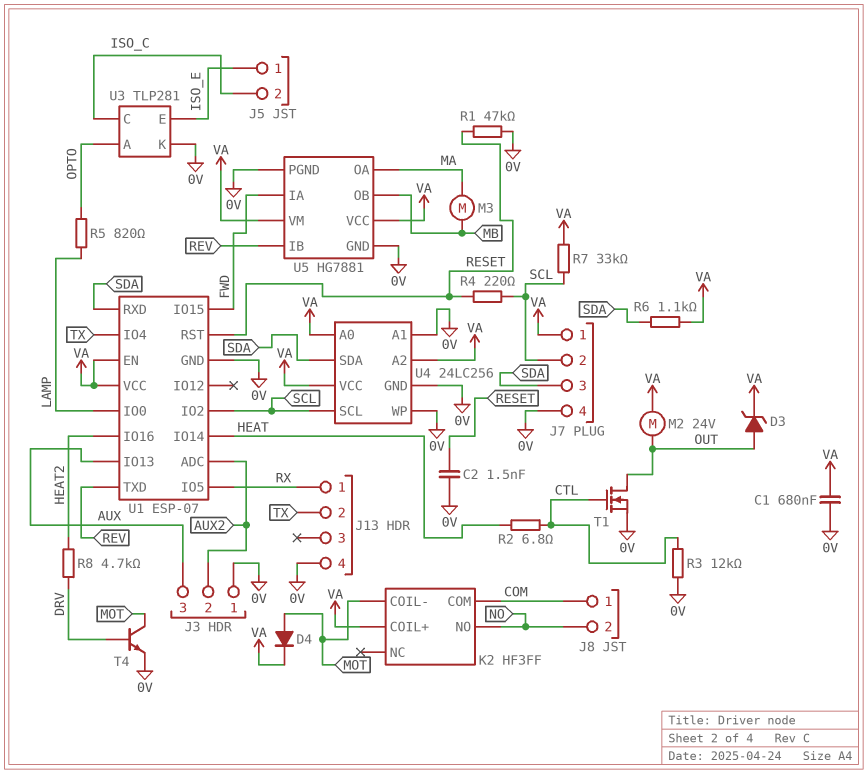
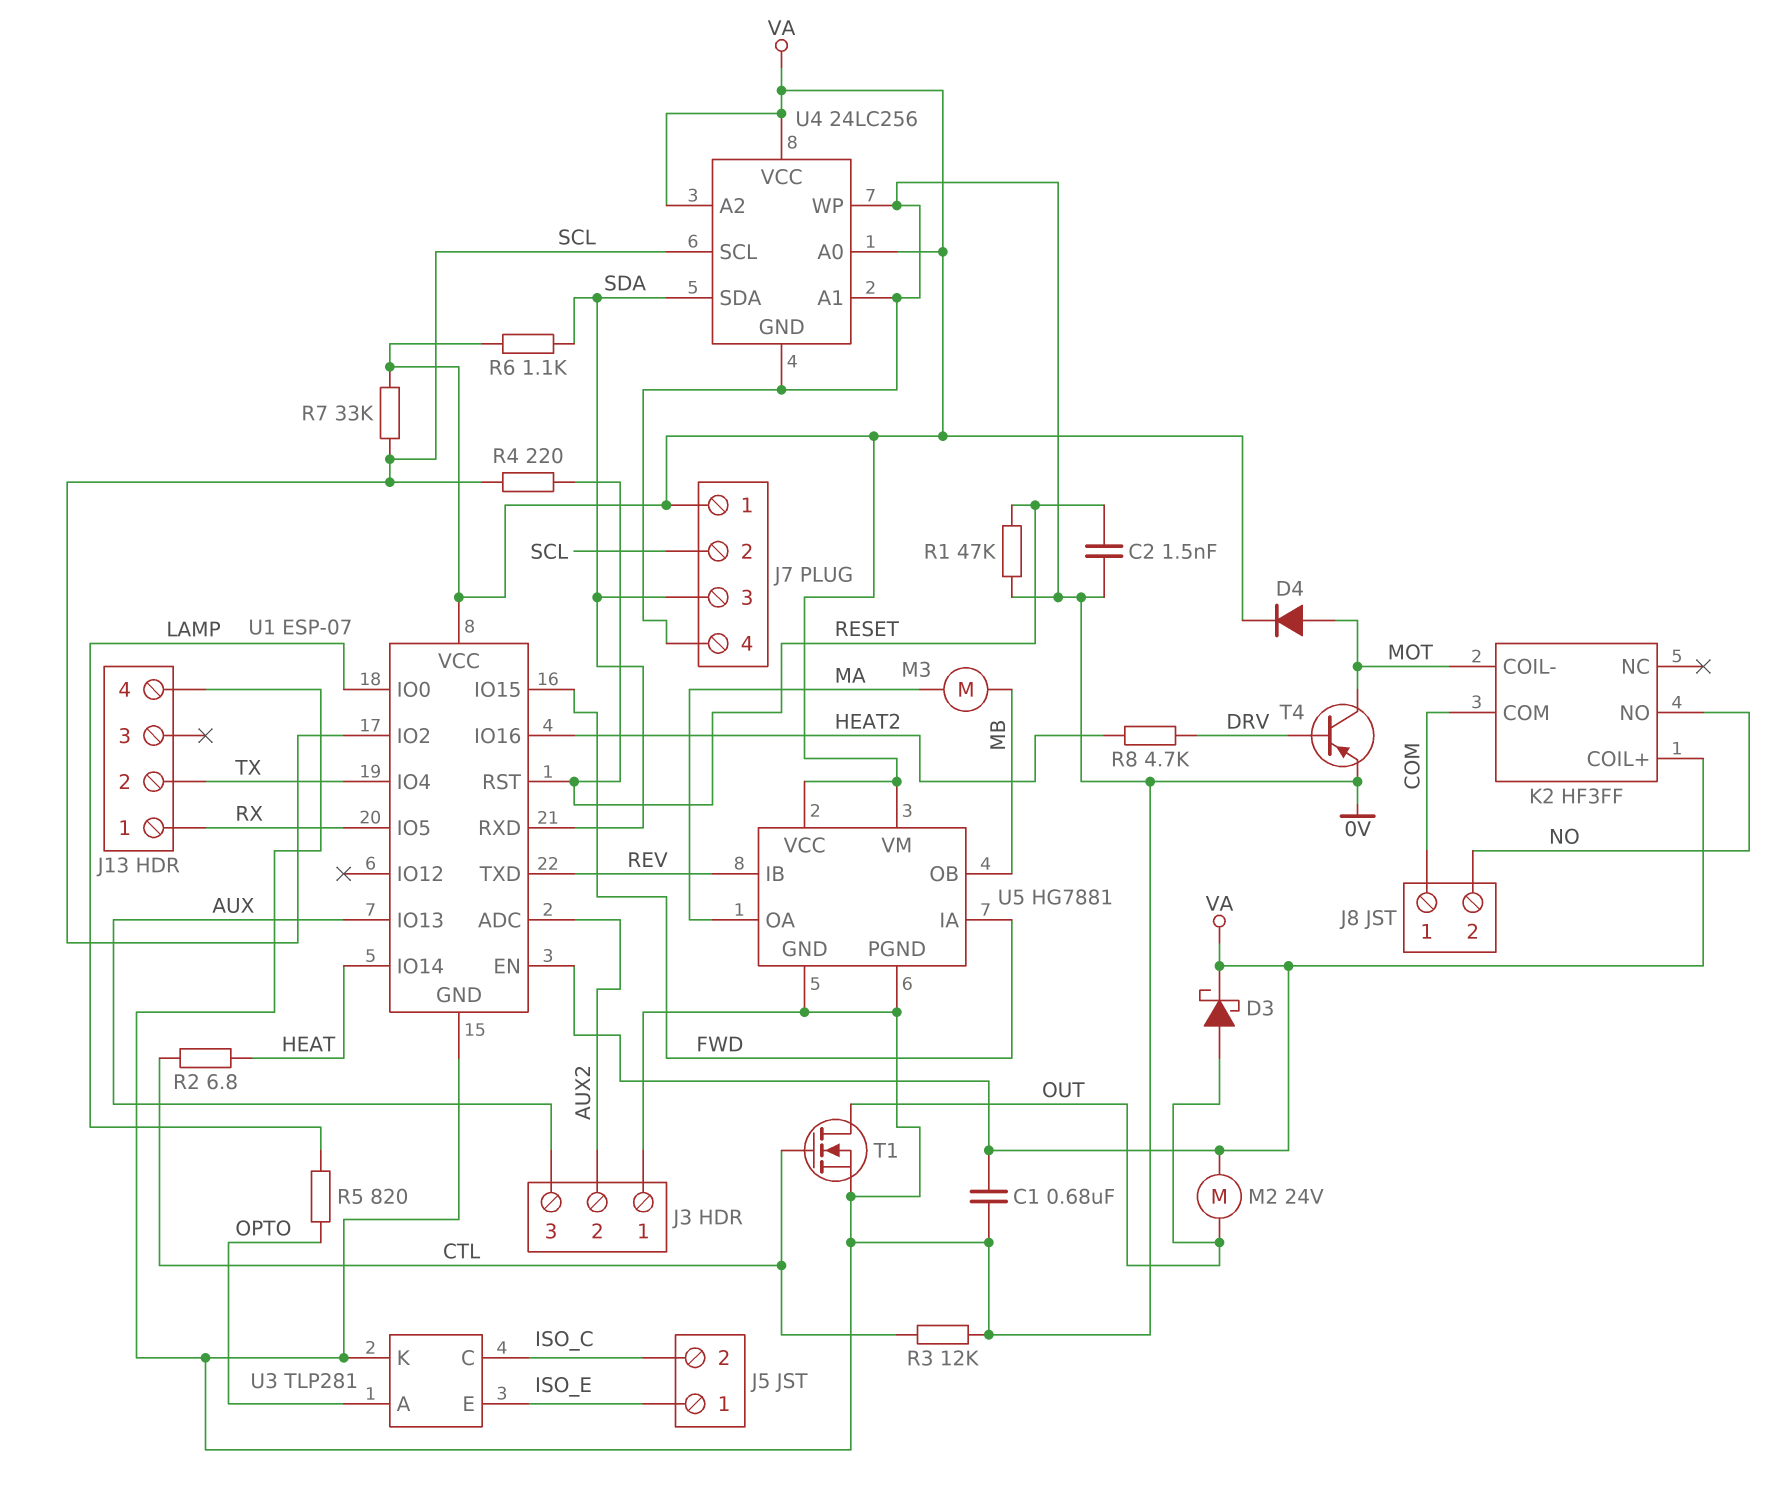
D3: zener (A OUT, K VA) -> schottky (A OUT, K VA)
T4: NPN (B DRV, C MOT, E 0V) -> PNP (B DRV, C MOT, E 0V)

